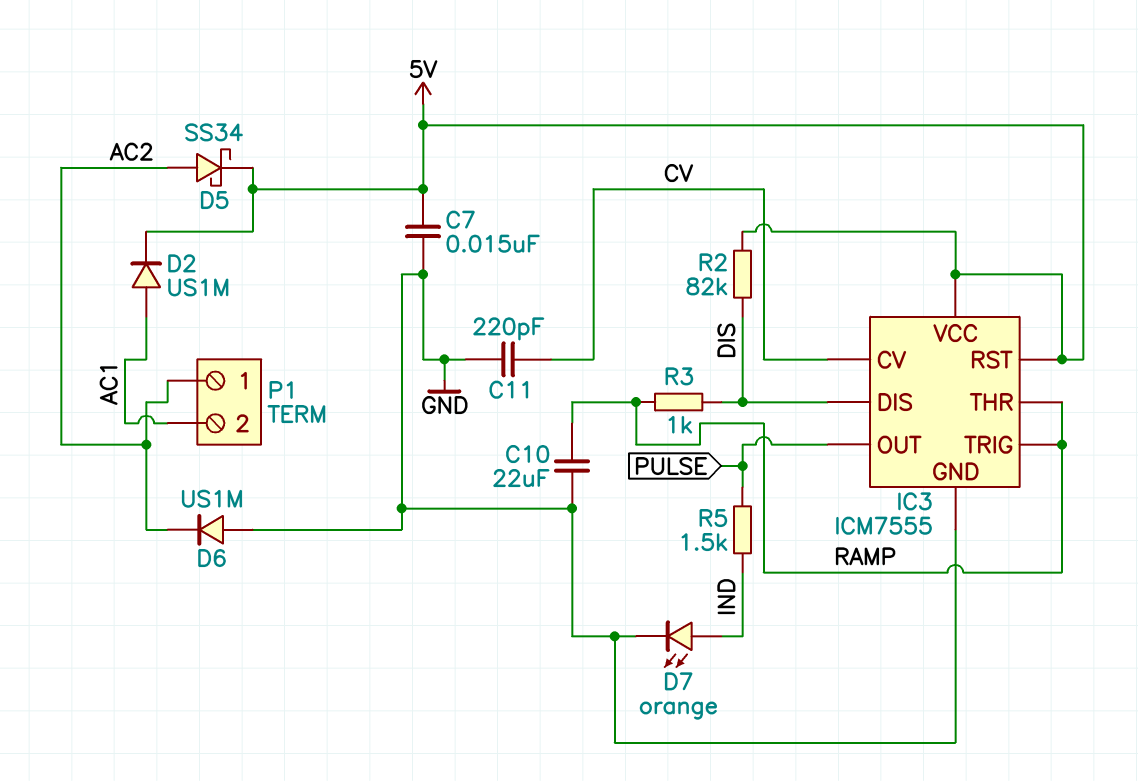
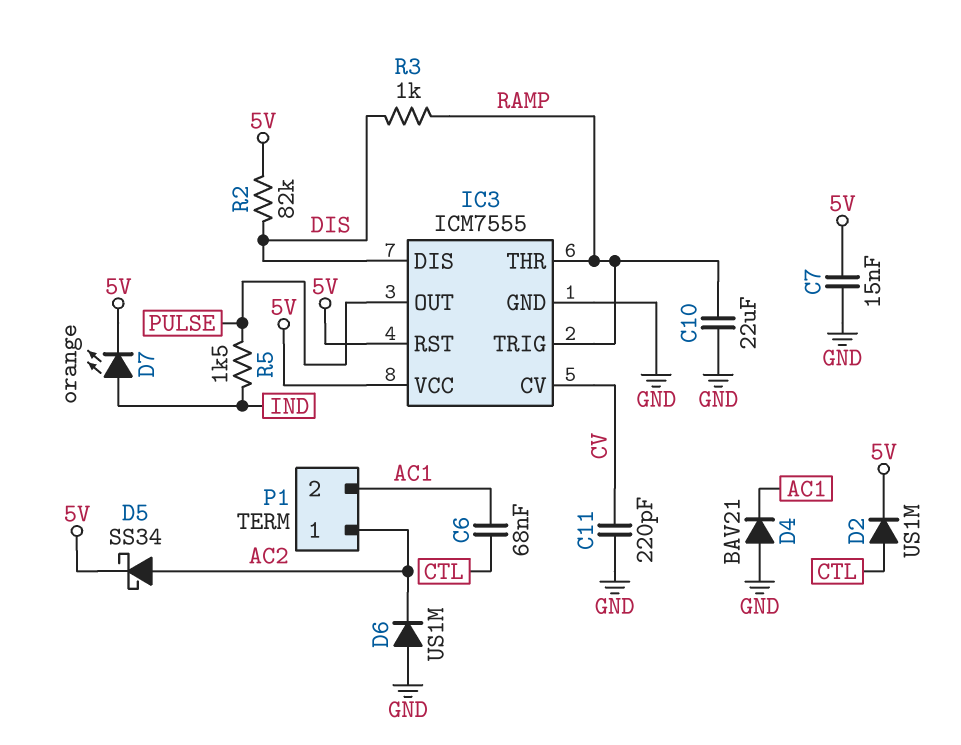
C6: none -> 68nF (AC1, CTL)
D2: diode US1M (A AC1, K 5V) -> diode US1M (A CTL, K 5V)
D4: none -> diode BAV21 (A GND, K AC1)
D7: LED orange (A IND, K GND) -> LED orange (A IND, K 5V)

